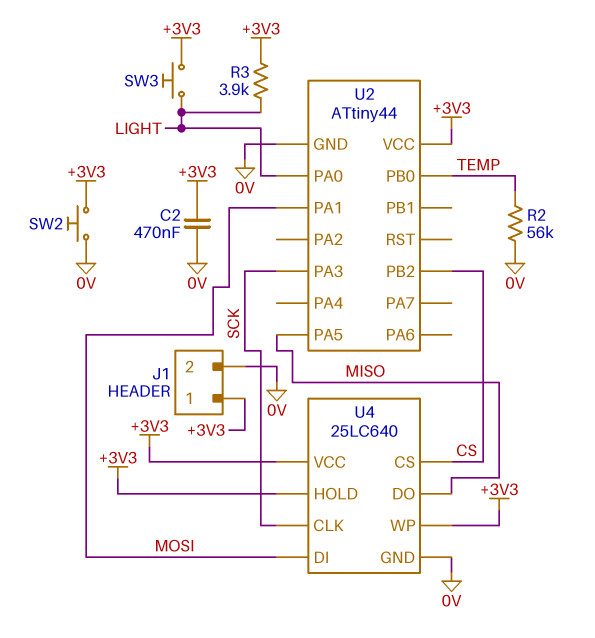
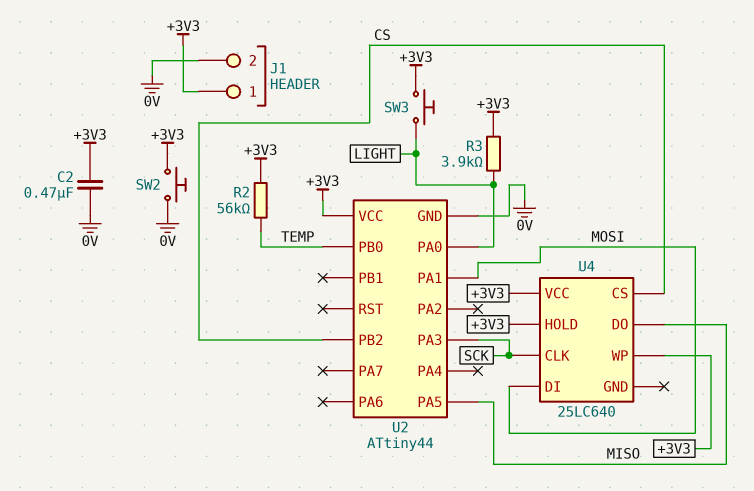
R2: 56k (0V, TEMP) -> 56k (+3V3, TEMP)
U4 pin GND: 0V -> none

